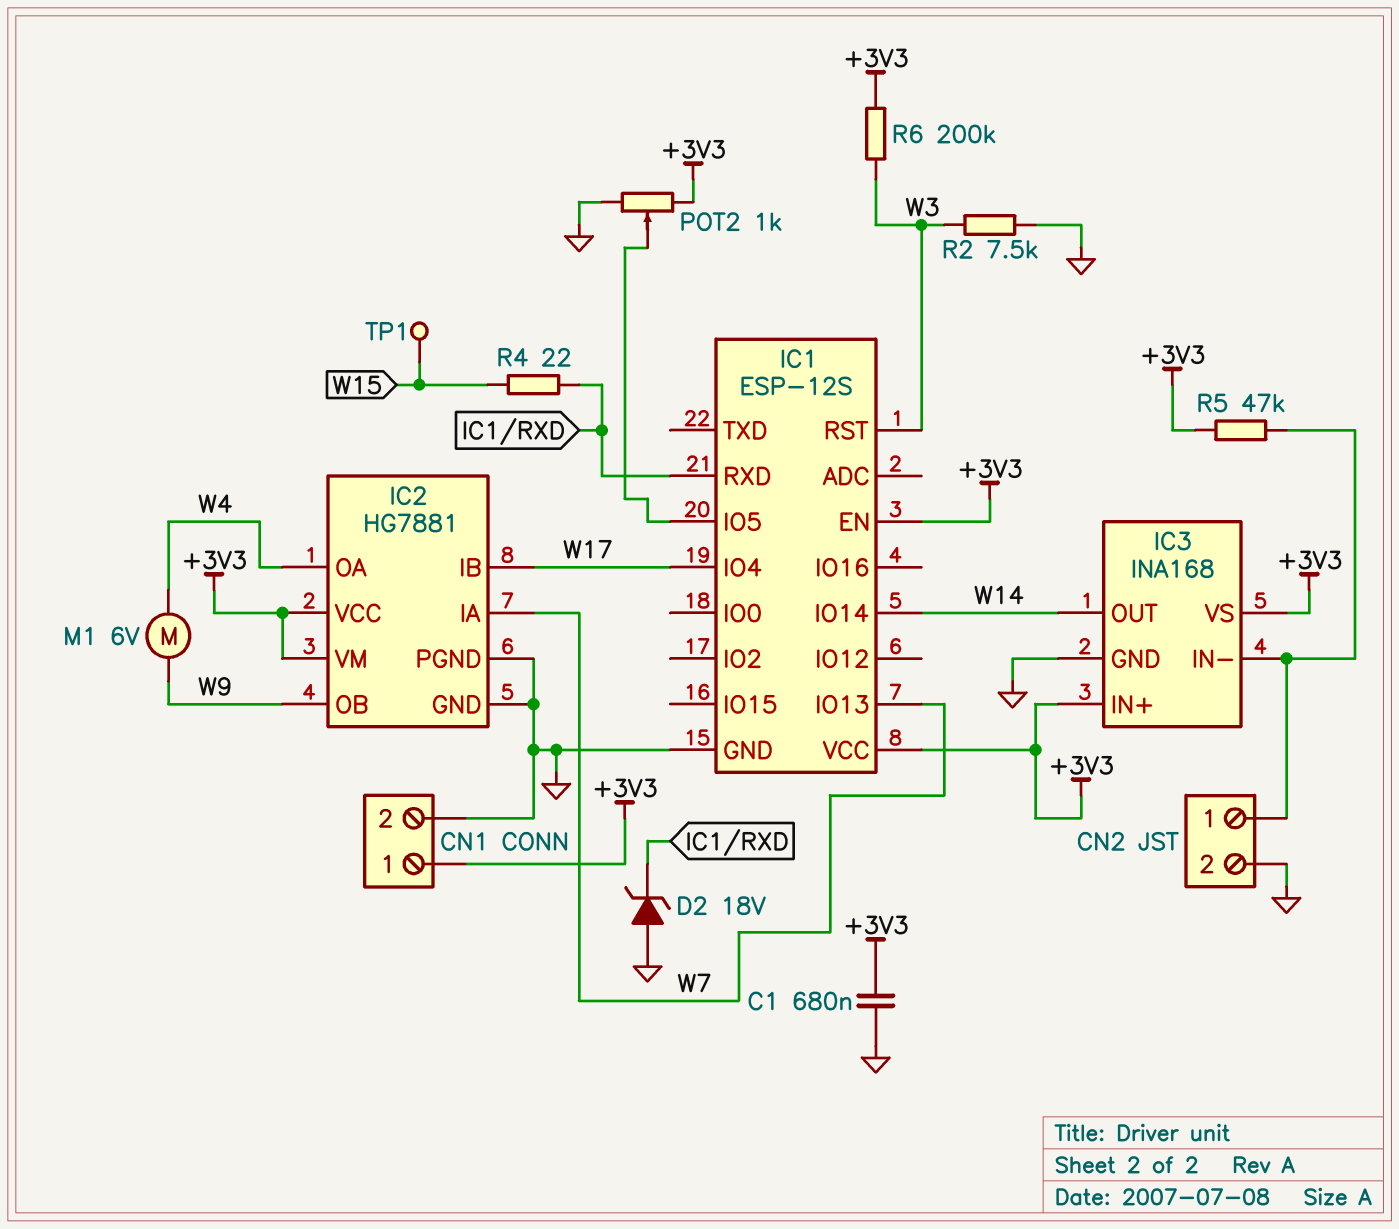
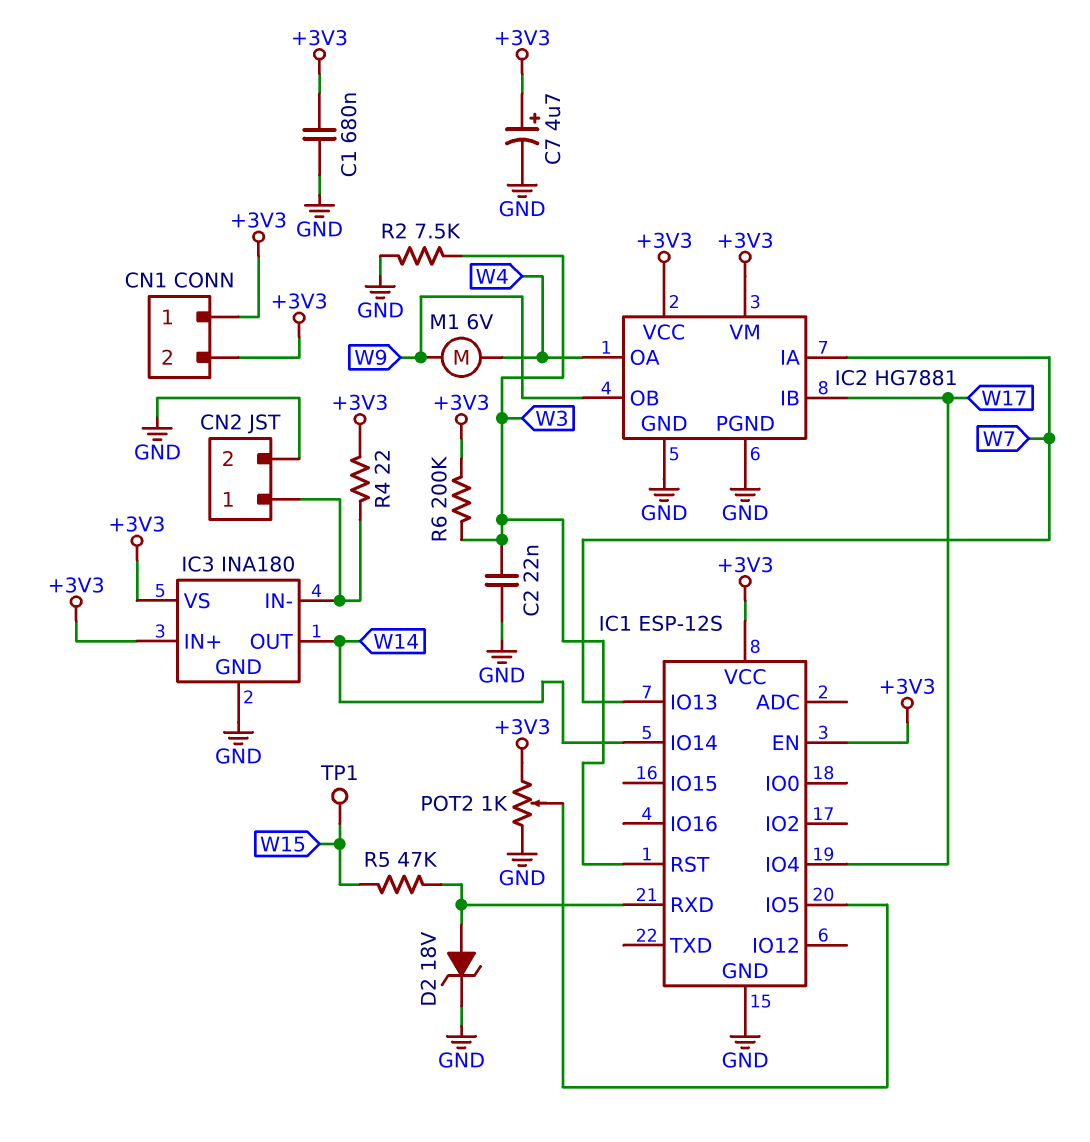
C2: none -> 22nF (GND, W3)
C7: none -> 4.7uF (plus +3V3, minus GND)
CN1 pin 2: GND -> +3V3
D2: zener 18V (A GND, K IC1/RXD) -> zener 18V (A IC1/RXD, K GND)
IC3: INA168 -> INA180
R4: 22 (IC1/RXD, W15) -> 22 (+3V3, CN2/1)
R5: 47k (+3V3, CN2/1) -> 47k (IC1/RXD, W15)

